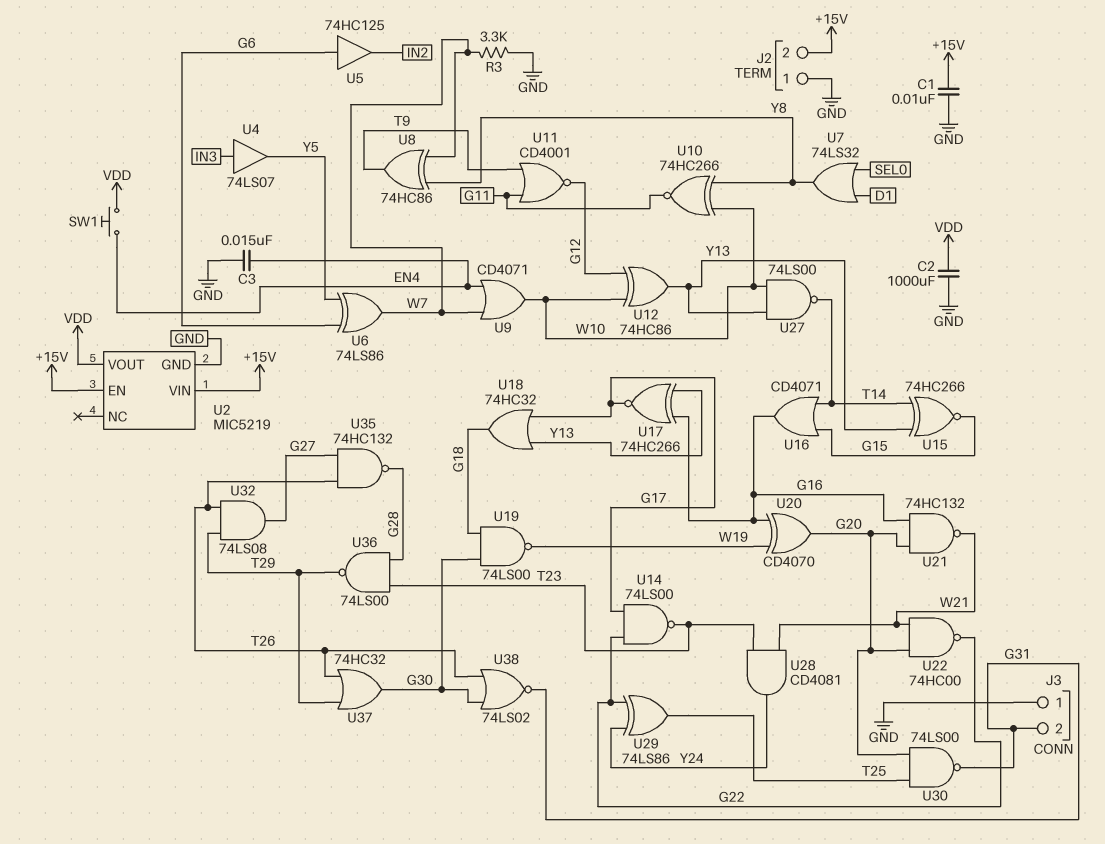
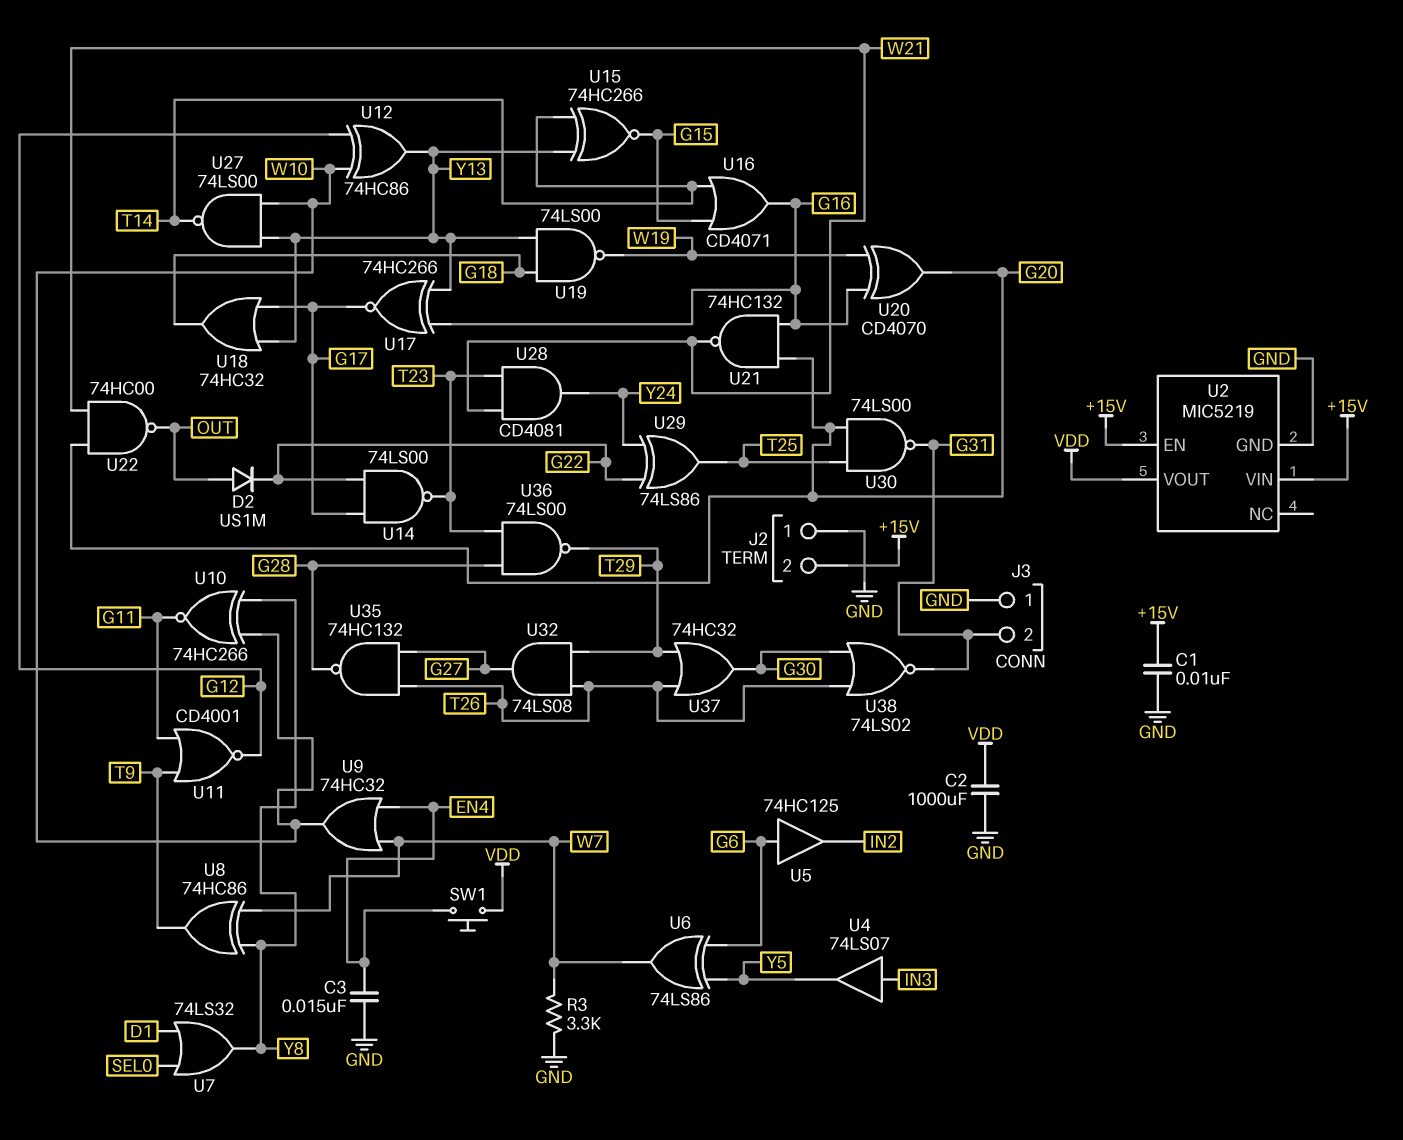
D2: none -> diode US1M (A OUT, K G22)
U9: OR CD4071 (in EN4, in W7, out W10) -> OR 74HC32 (in EN4, in W7, out W10)
U19: NAND 74LS00 (in G18, in G30, out W19) -> NAND 74LS00 (in G18, in Y13, out W19)
U22: NAND 74HC00 (in G20, in W21, out G22) -> NAND 74HC00 (in G20, in W21, out OUT)

